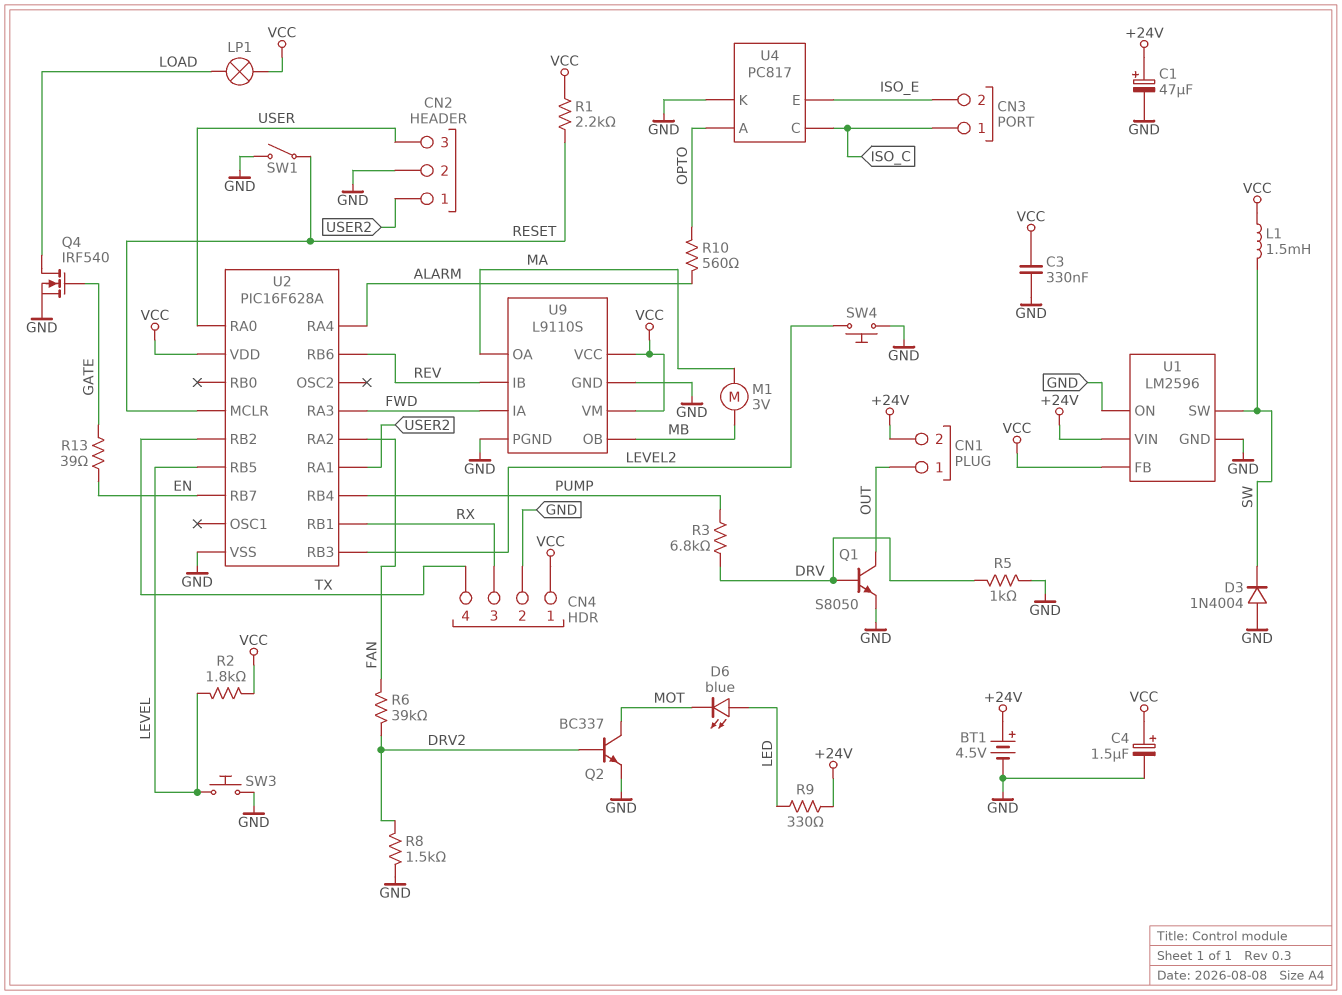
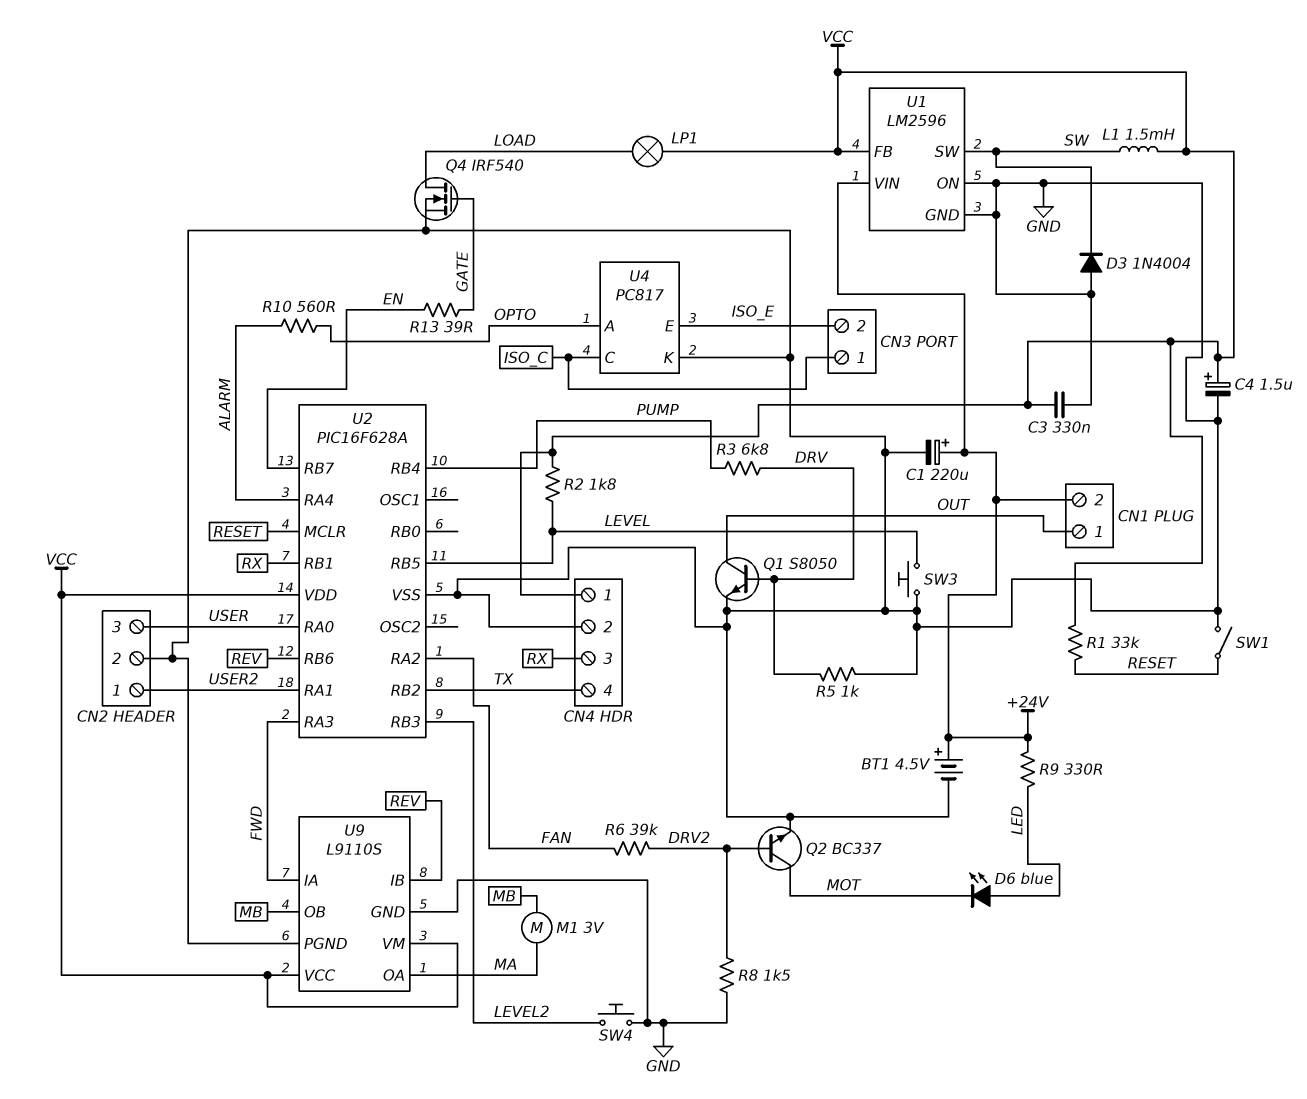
C1: 47uF (plus +24V, minus GND) -> 220uF (plus +24V, minus GND)
R1: 2.2k (RESET, VCC) -> 33k (RESET, VCC)

